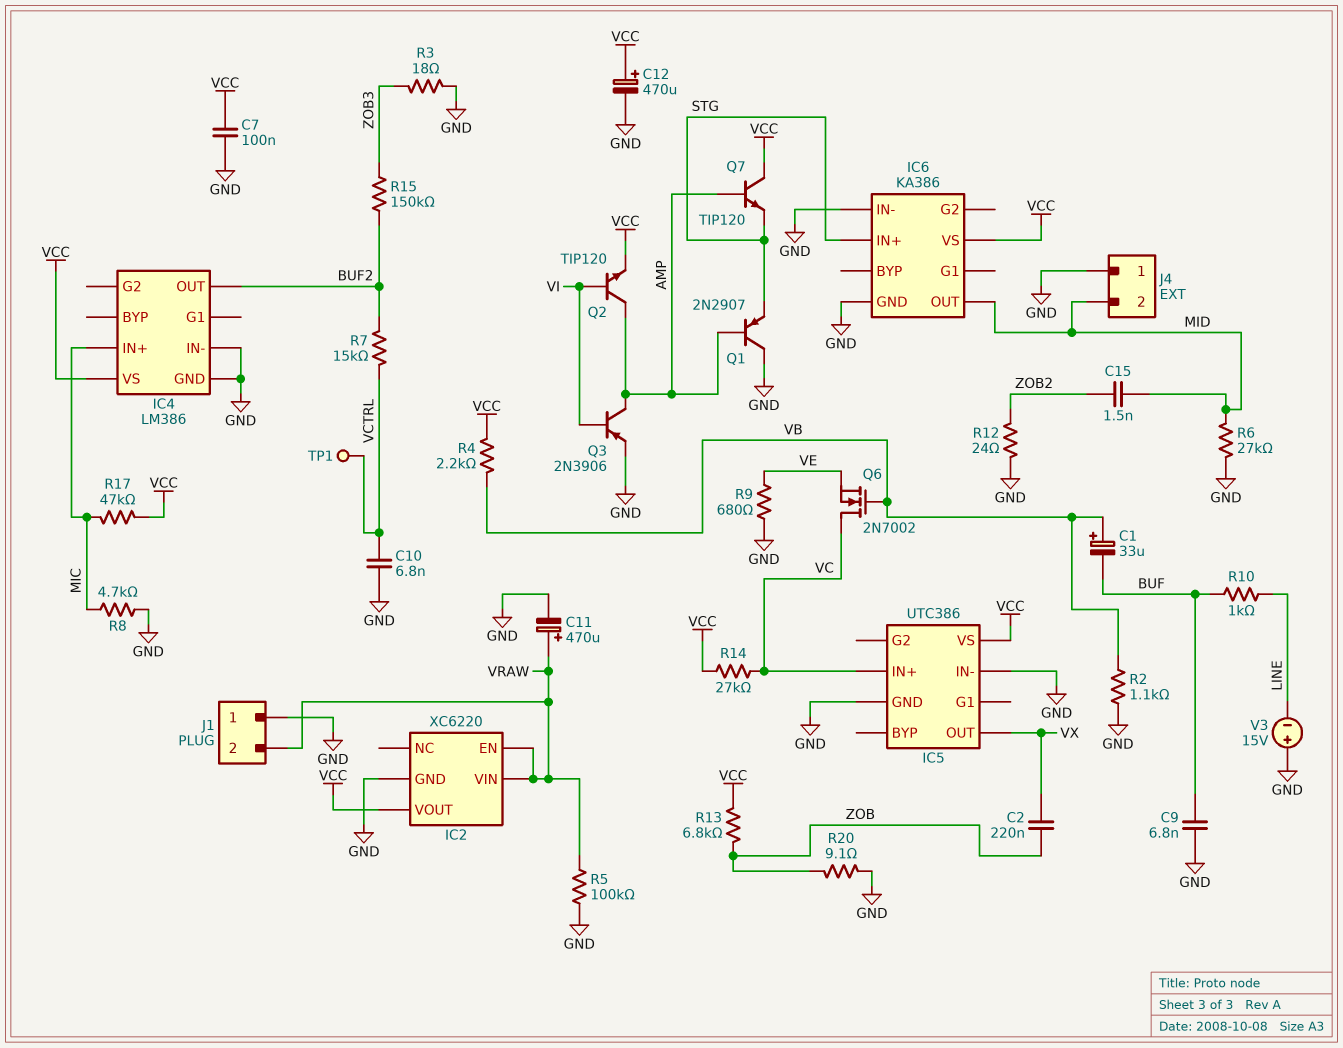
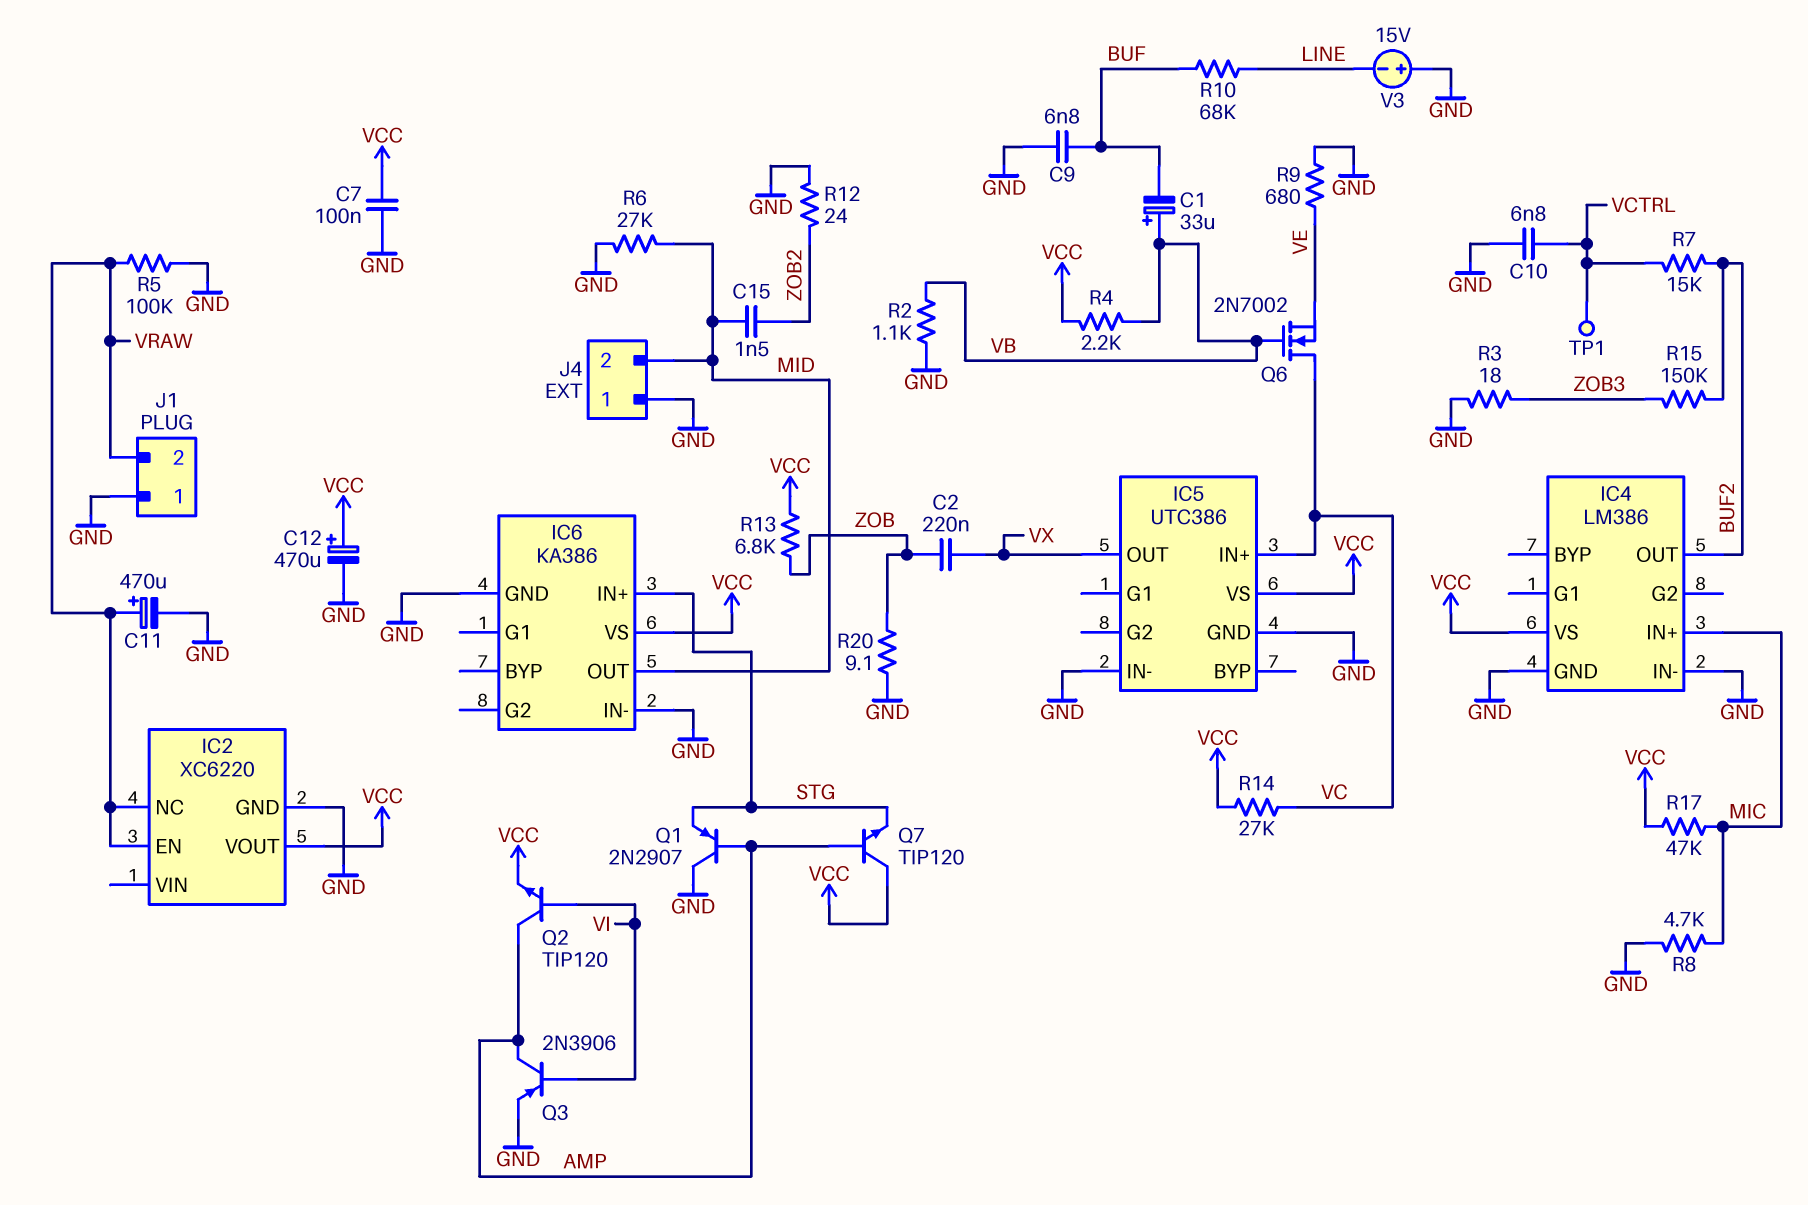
IC2 pin NC: none -> VRAW
IC2 pin VIN: VRAW -> none
R10: 1k (BUF, LINE) -> 68k (BUF, LINE)

